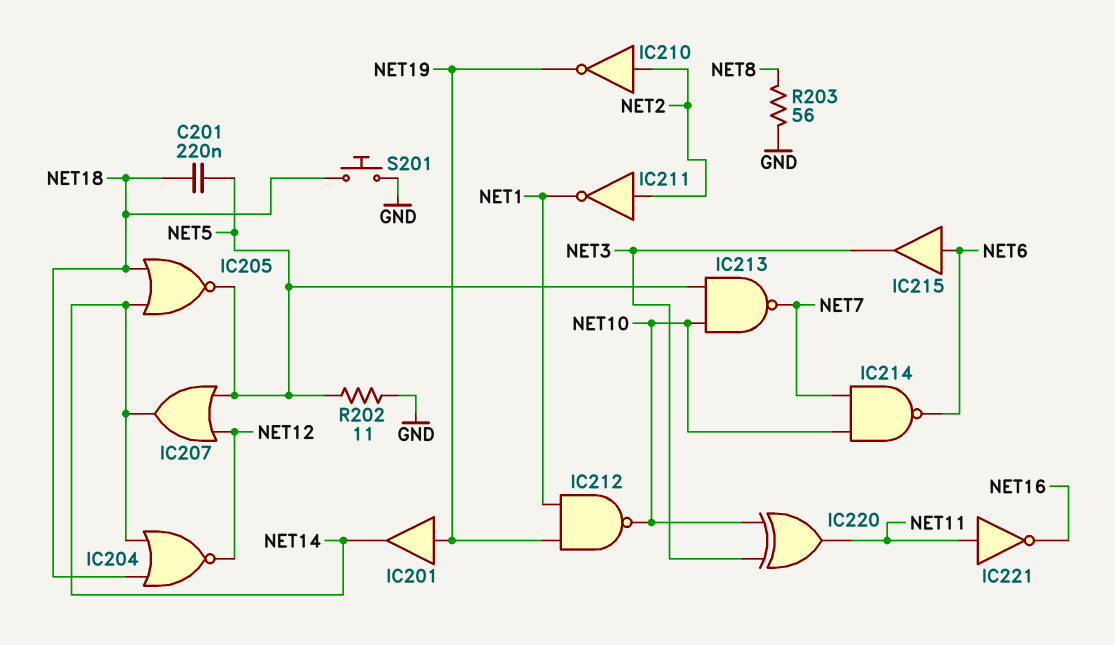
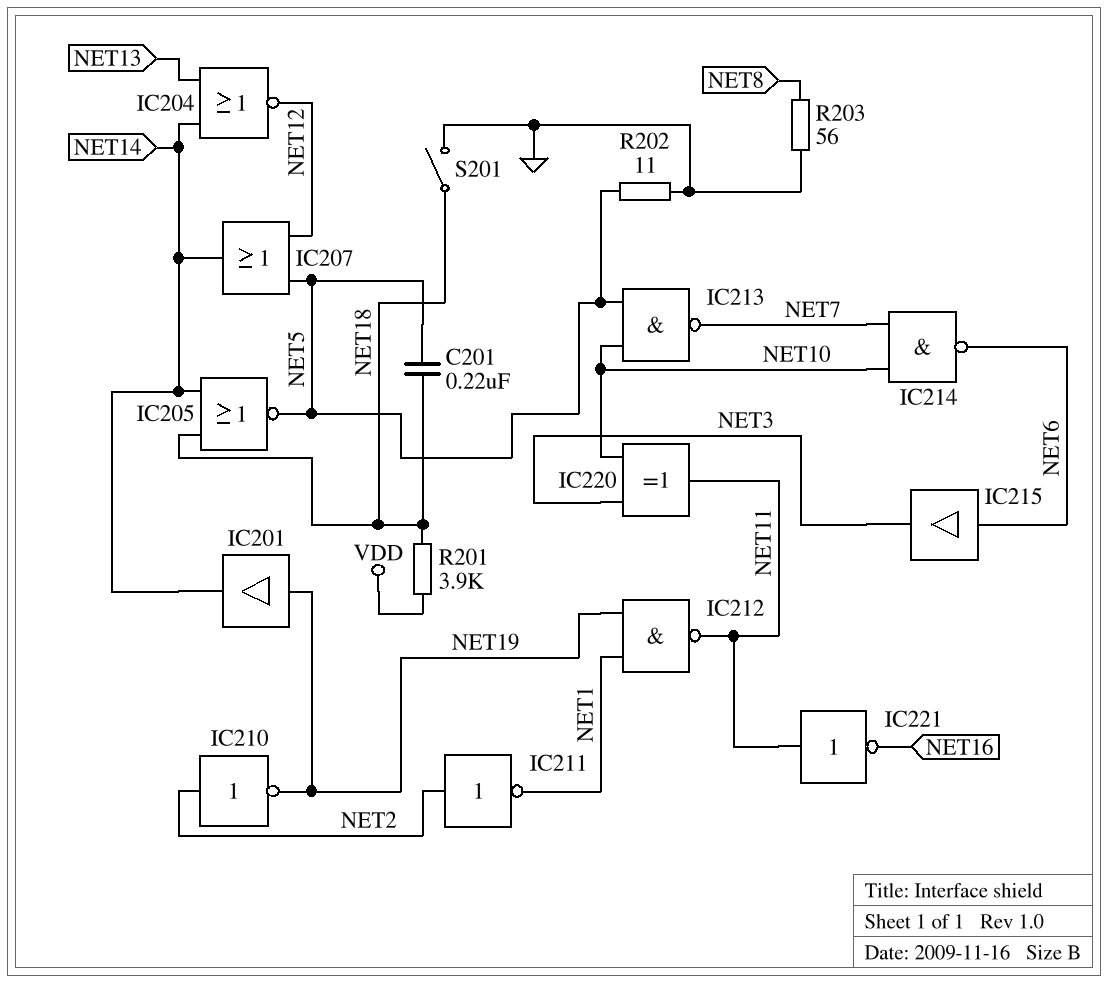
IC204: NOR (in NET14, in NET18, out NET12) -> NOR (in NET13, in NET14, out NET12)
IC212: NAND (in NET1, in NET19, out NET10) -> NAND (in NET1, in NET19, out NET11)
R201: none -> 3.9k (NET18, VDD)
S201: button (GND, NET18) -> switch (GND, NET18)

